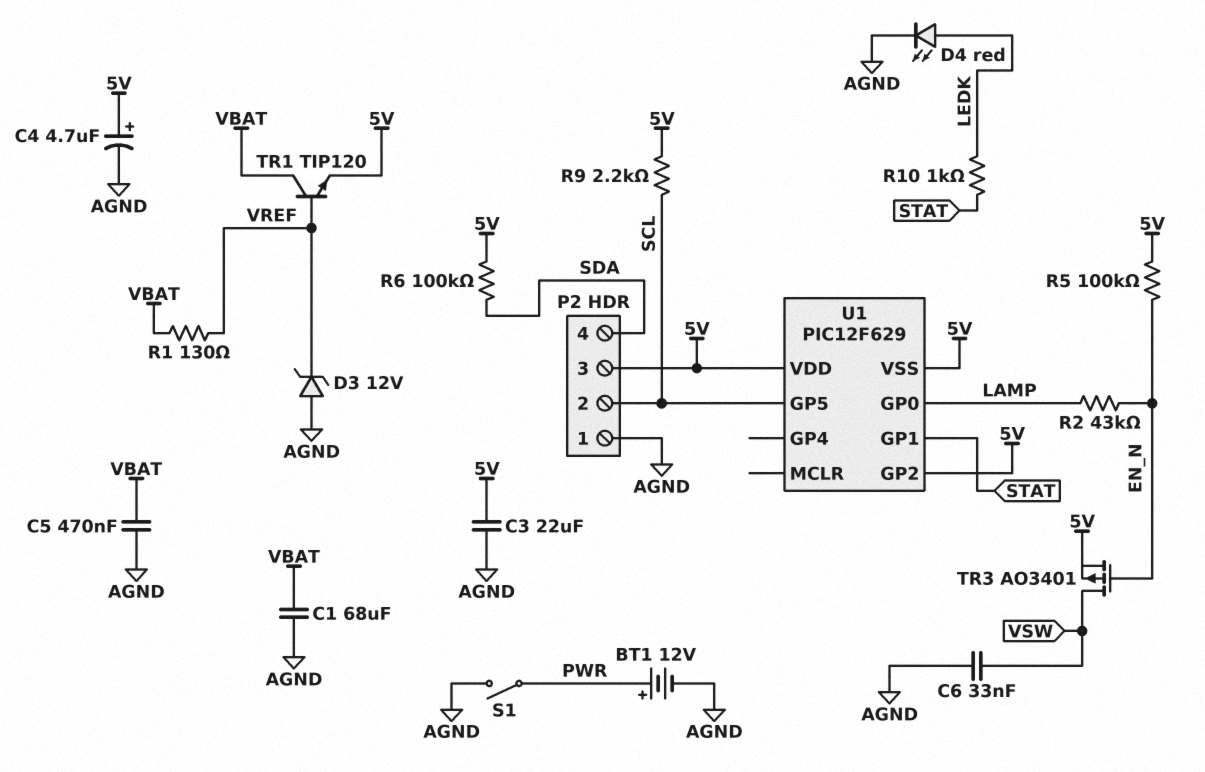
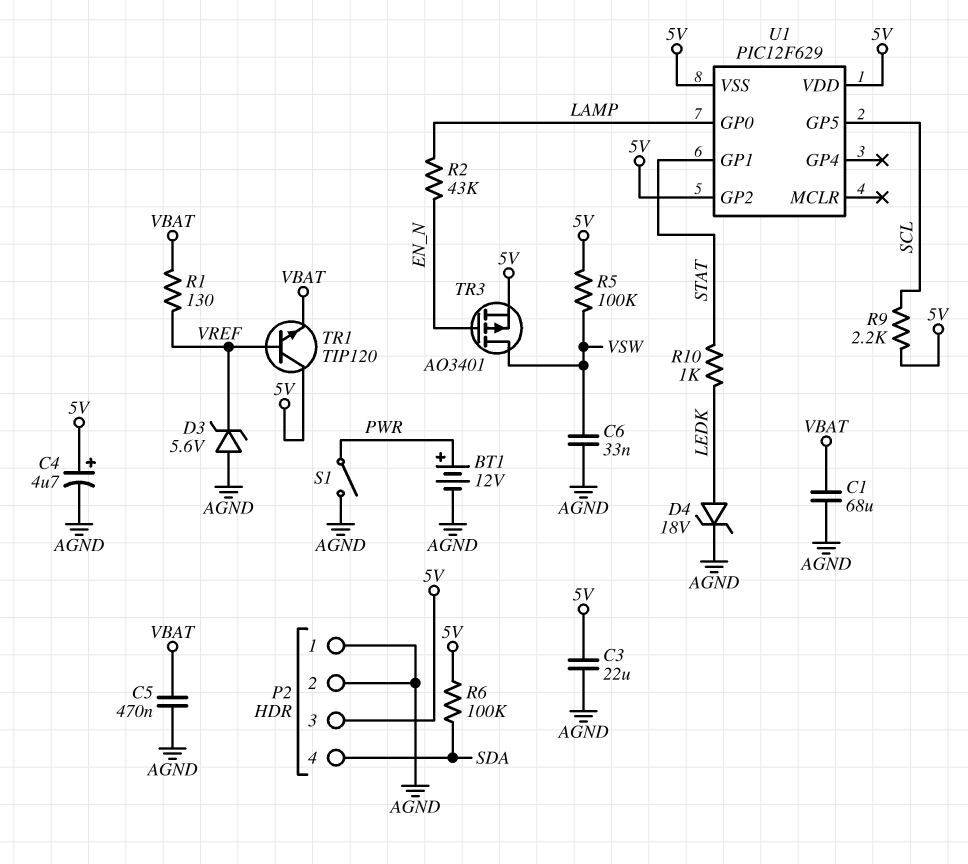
D3: zener 12V (A AGND, K VREF) -> zener 5.6V (A AGND, K VREF)
D4: LED red (A LEDK, K AGND) -> zener 18V (A LEDK, K AGND)
P2 pin 2: SCL -> AGND
R5: 100k (5V, EN_N) -> 100k (5V, VSW)
TR1: NPN TIP120 (B VREF, C VBAT, E 5V) -> NPN TIP120 (B VREF, C 5V, E VBAT)

